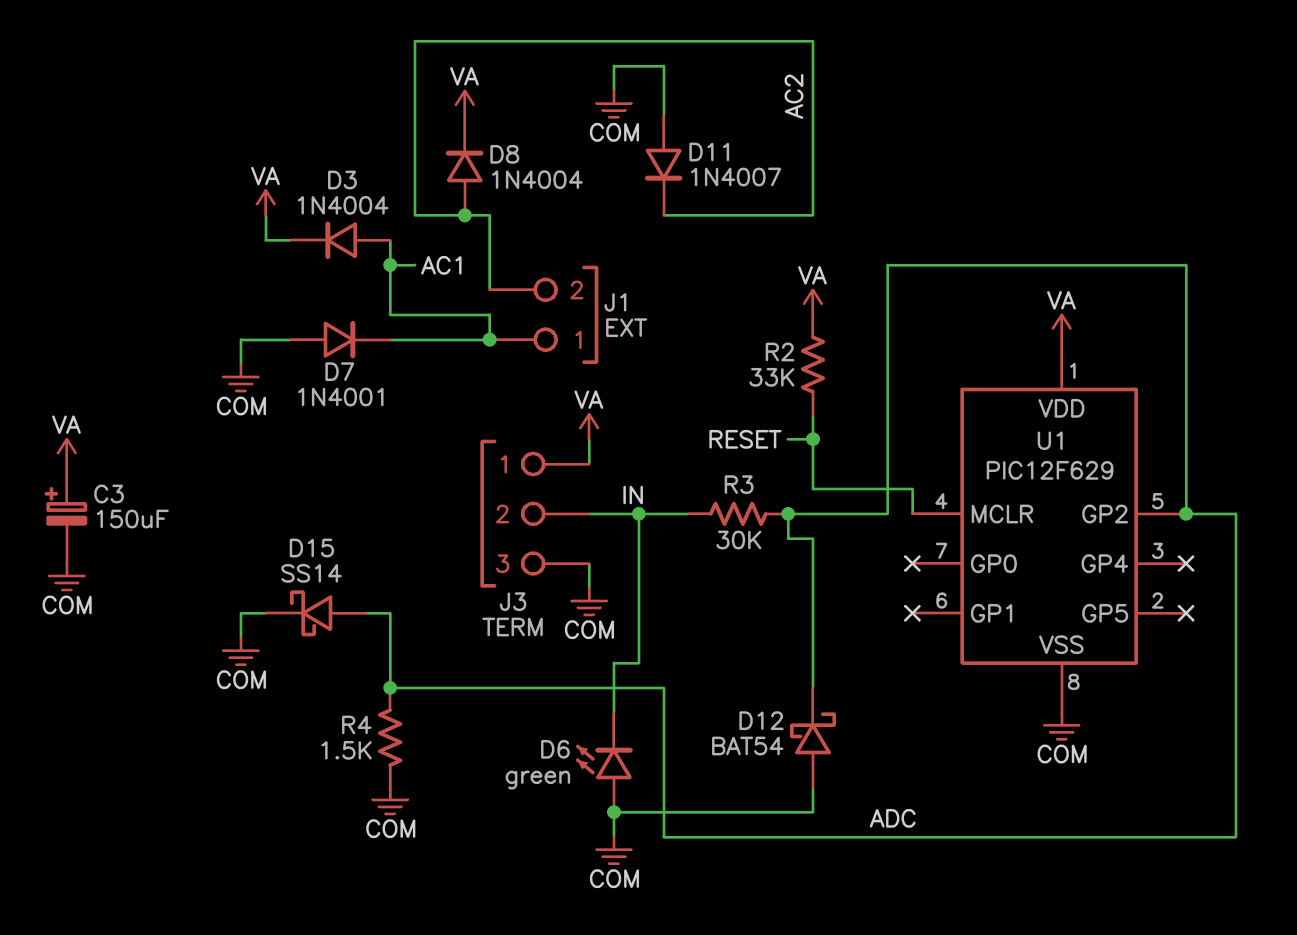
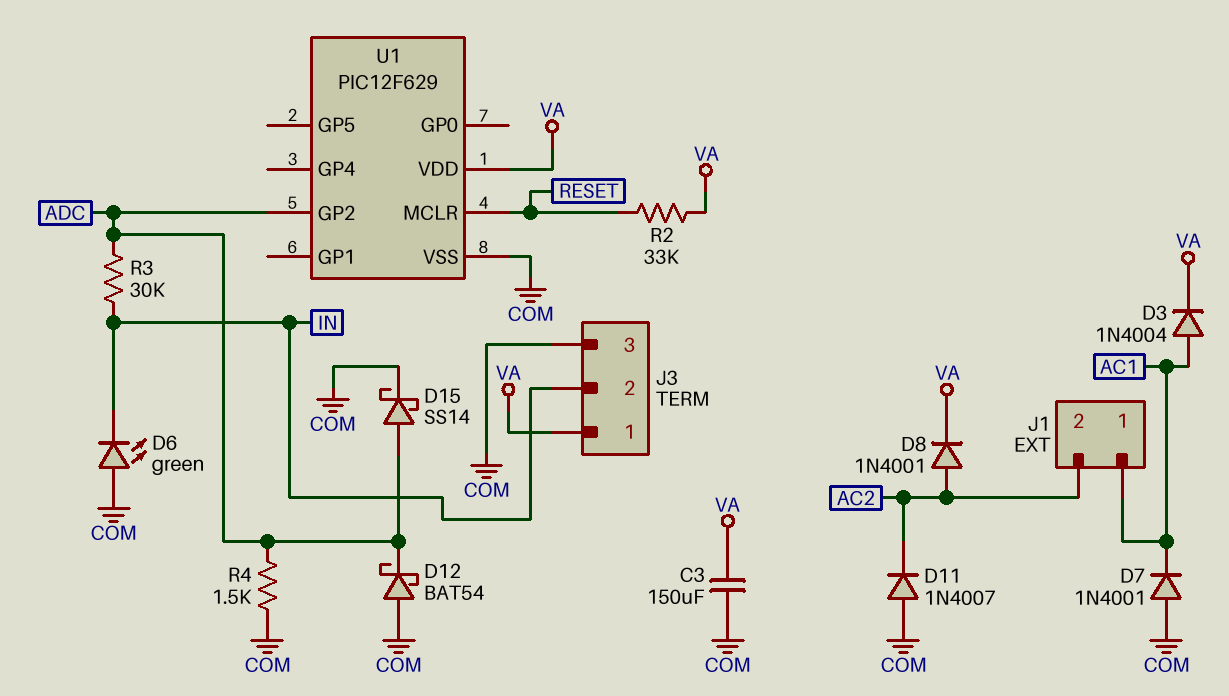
C3: 150uF (plus VA, minus COM) -> 150uF (COM, VA)
D8: diode 1N4004 (A AC2, K VA) -> diode 1N4001 (A AC2, K VA)

